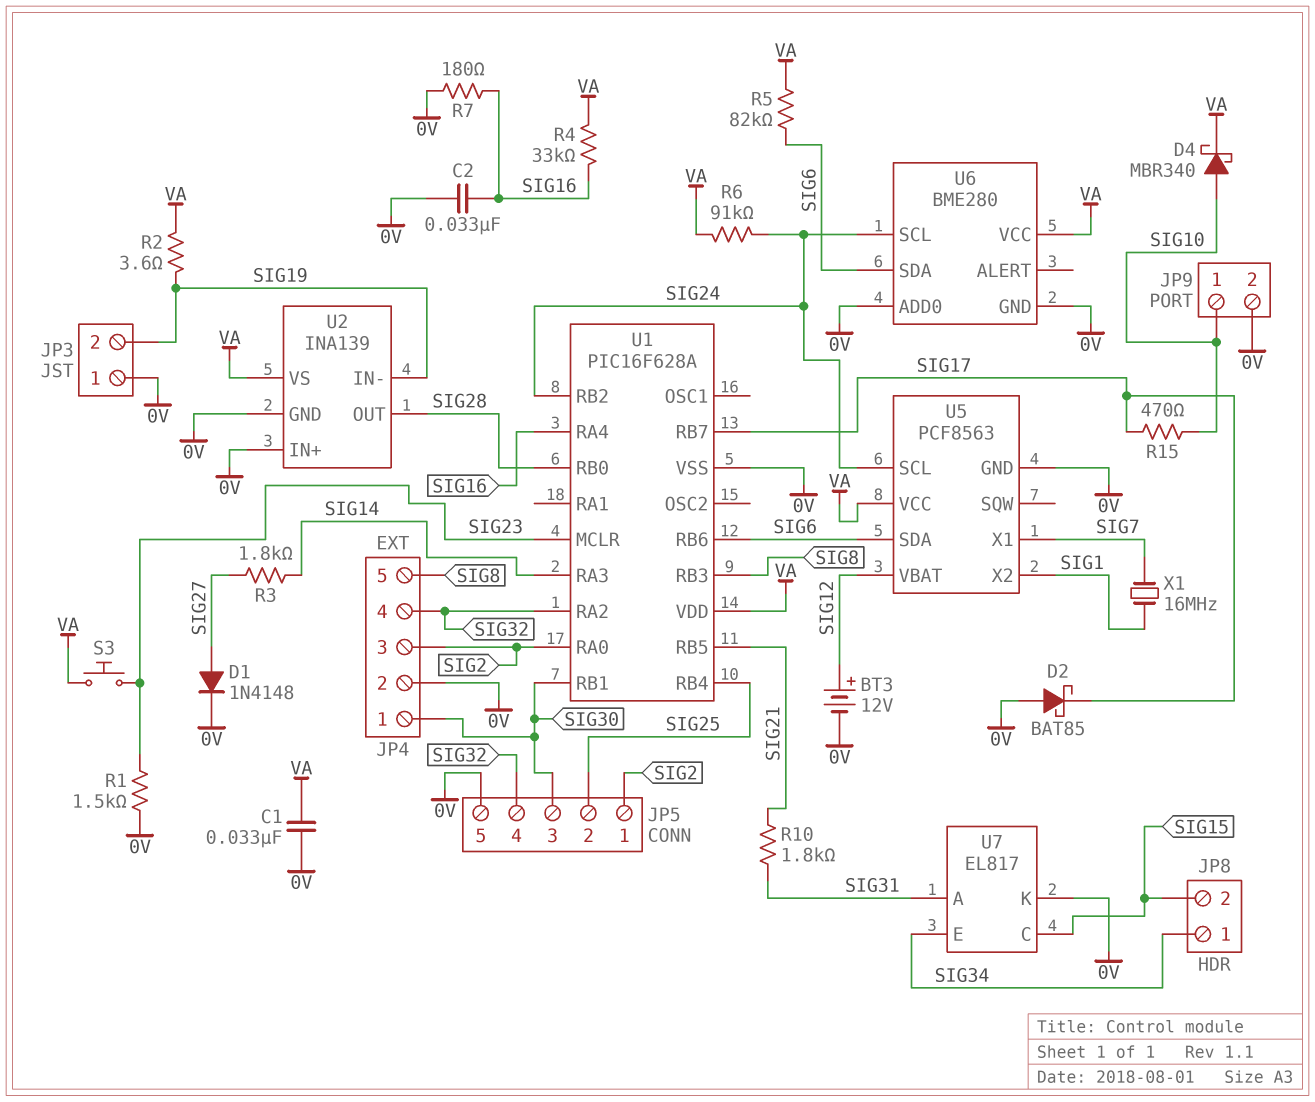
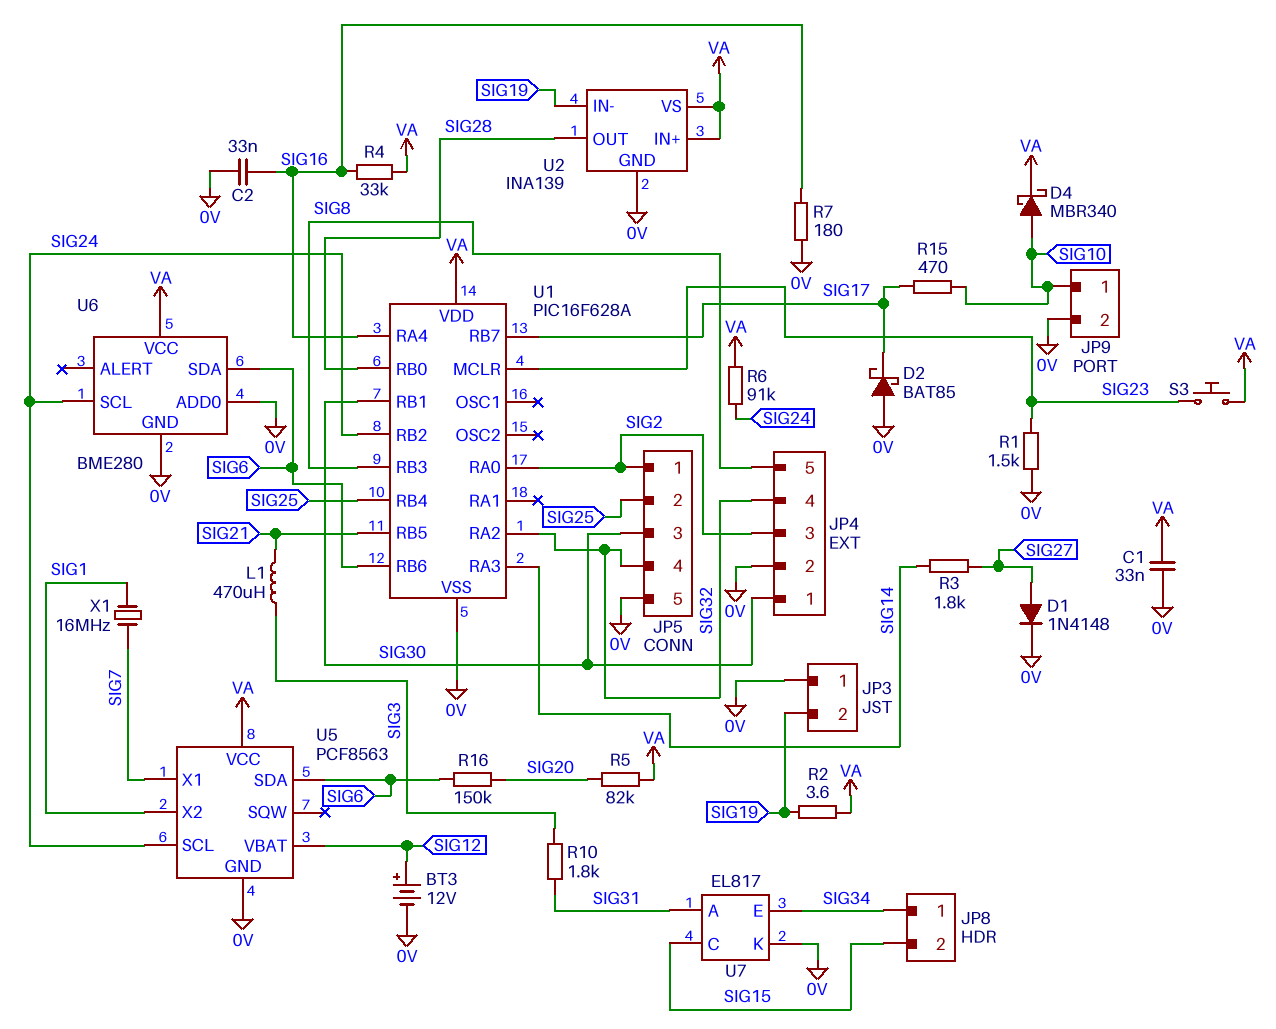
L1: none -> 470uH (SIG3, SIG21)
R5: 82k (SIG6, VA) -> 82k (SIG20, VA)
R10: 1.8k (SIG21, SIG31) -> 1.8k (SIG3, SIG31)
R16: none -> 150k (SIG6, SIG20)
U2 pin IN+: 0V -> VA

